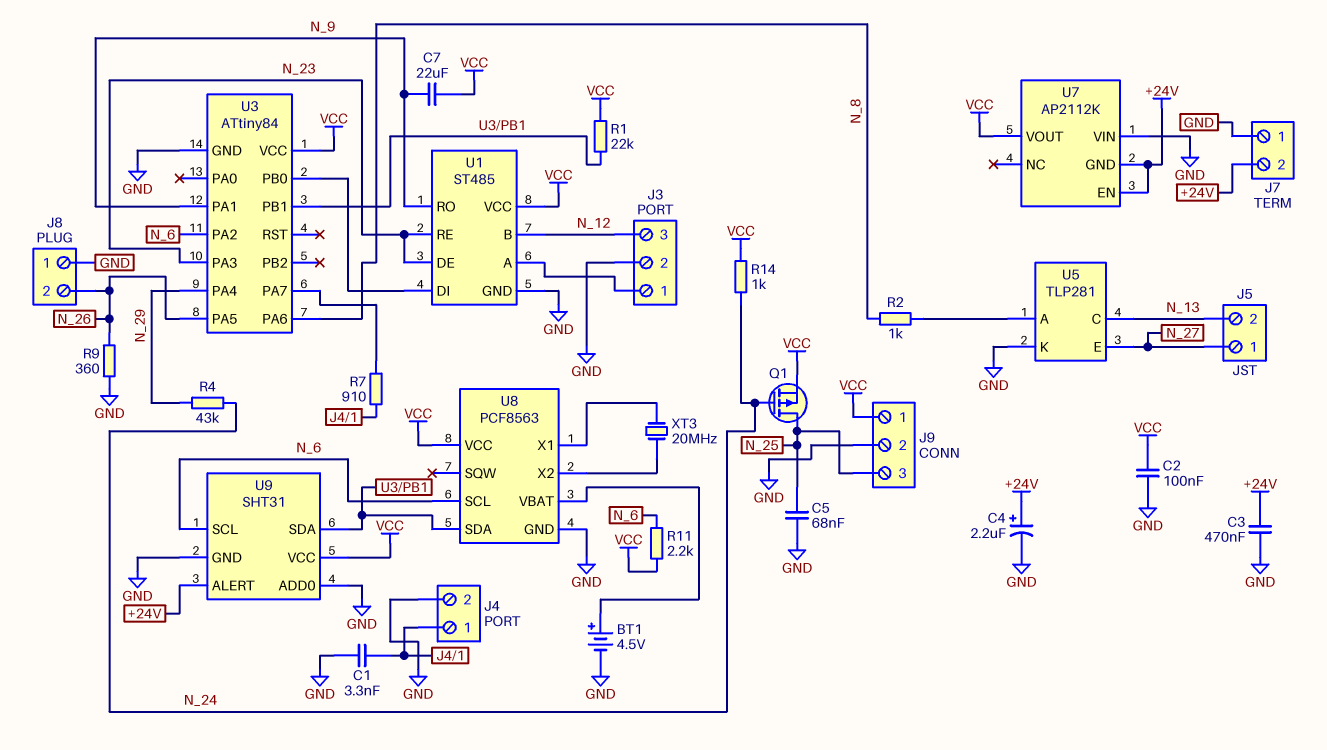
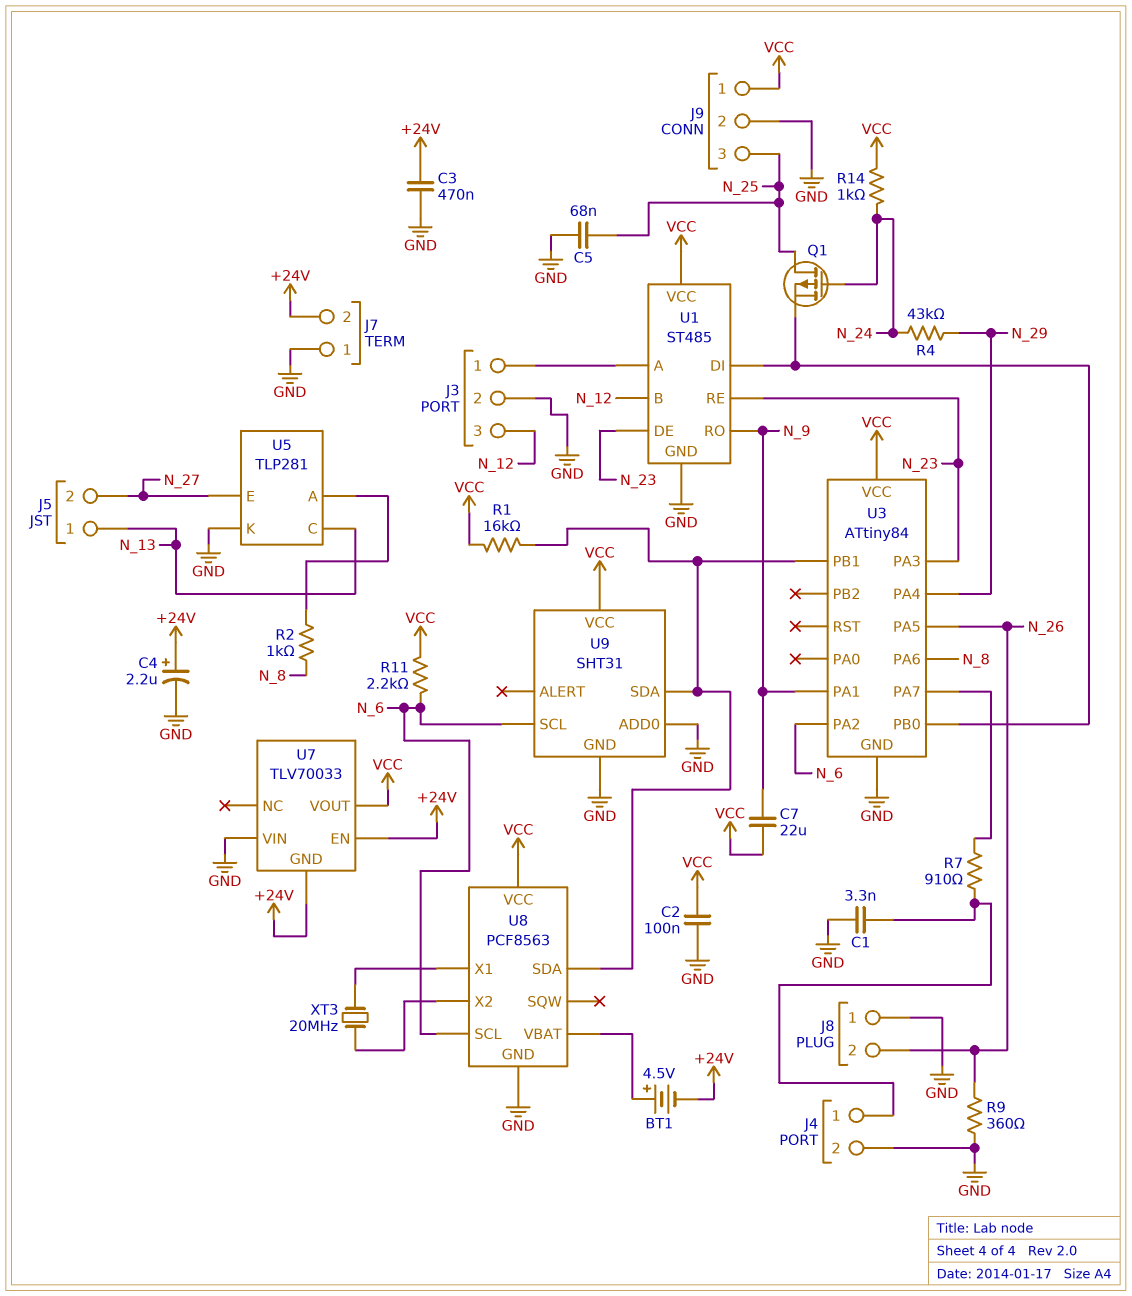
BT1: 4.5V (plus U8/VBAT, minus GND) -> 4.5V (plus U8/VBAT, minus +24V)
J5 pin 1: N_27 -> N_13
J5 pin 2: N_13 -> N_27
Q1: PMOS (G N_24, D N_25, S VCC) -> PMOS (G N_24, D N_25, S U1/DI)
R1: 22k (U3/PB1, VCC) -> 16k (U3/PB1, VCC)
U7: AP2112K -> TLV70033
U9 pin ALERT: +24V -> none

